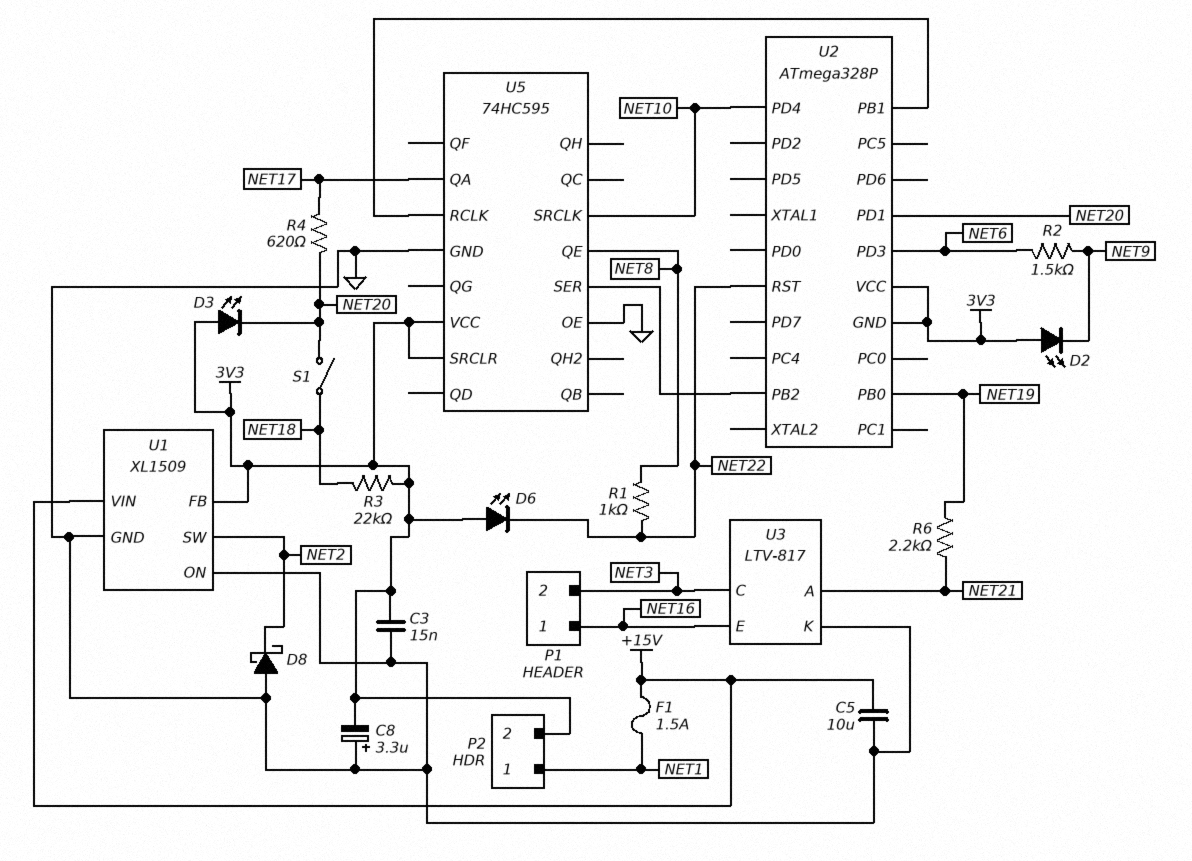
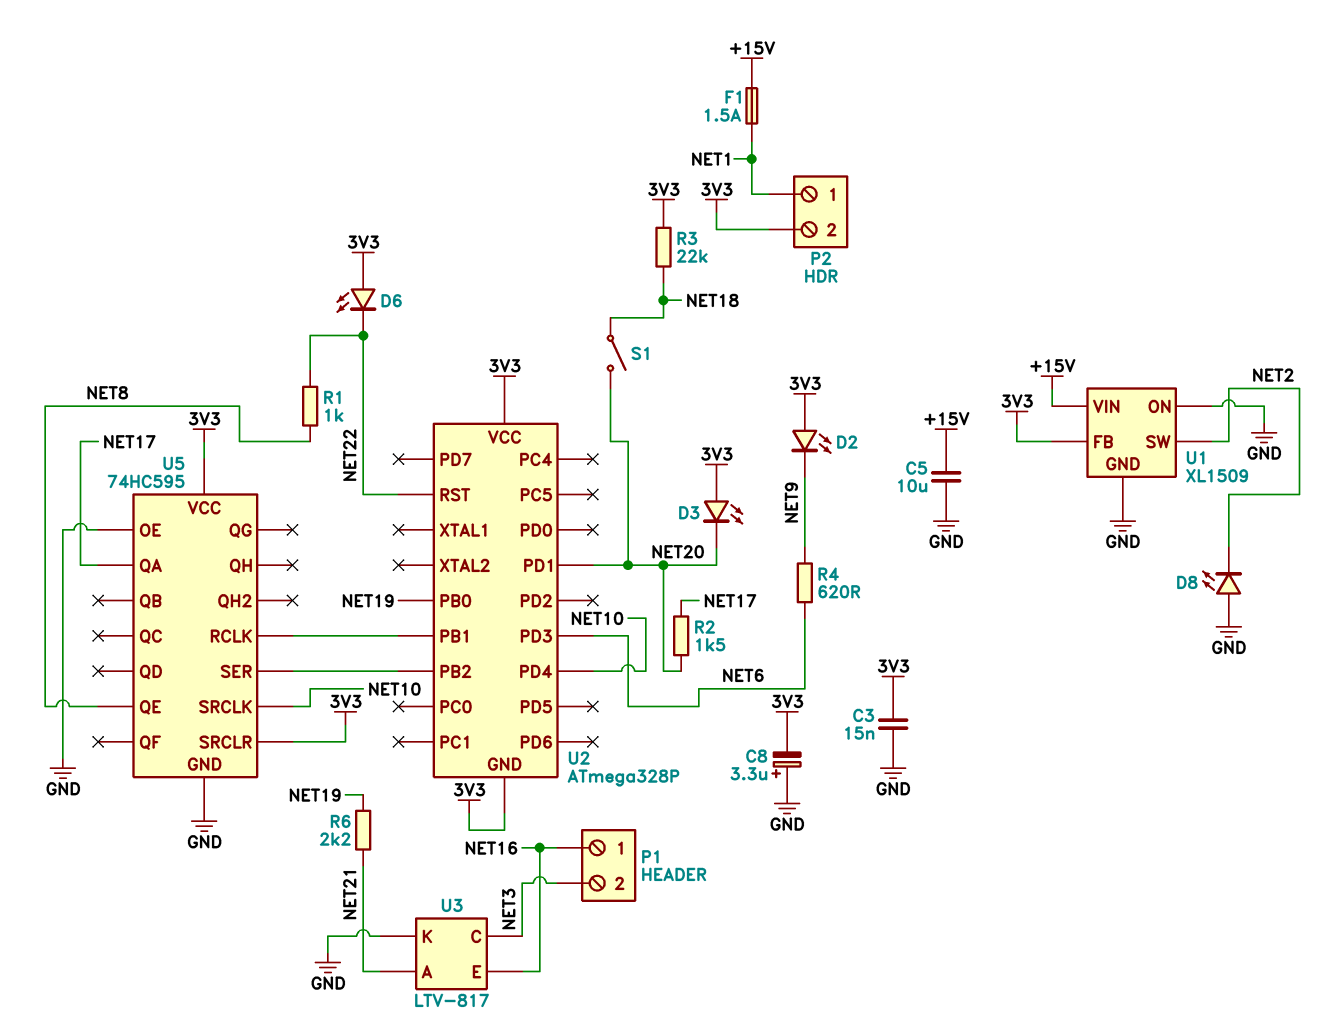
D8: schottky (A GND, K NET2) -> LED (A GND, K NET2)
R2: 1.5k (NET6, NET9) -> 1.5k (NET17, NET20)
R4: 620 (NET17, NET20) -> 620 (NET6, NET9)

